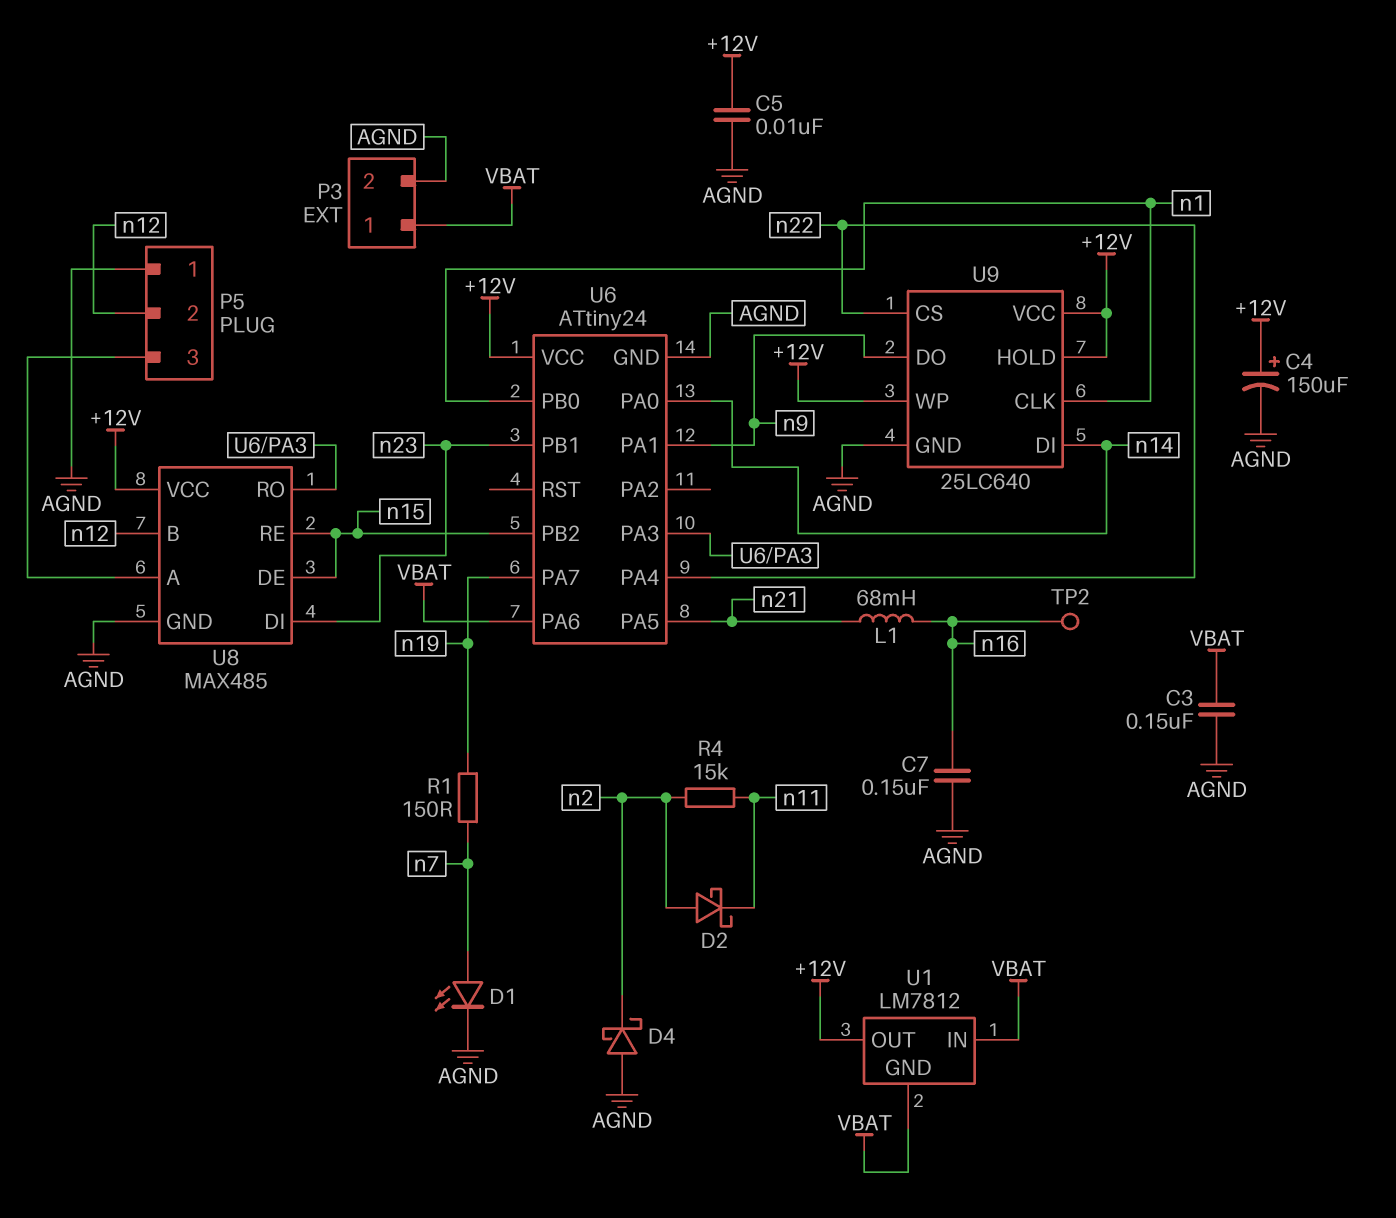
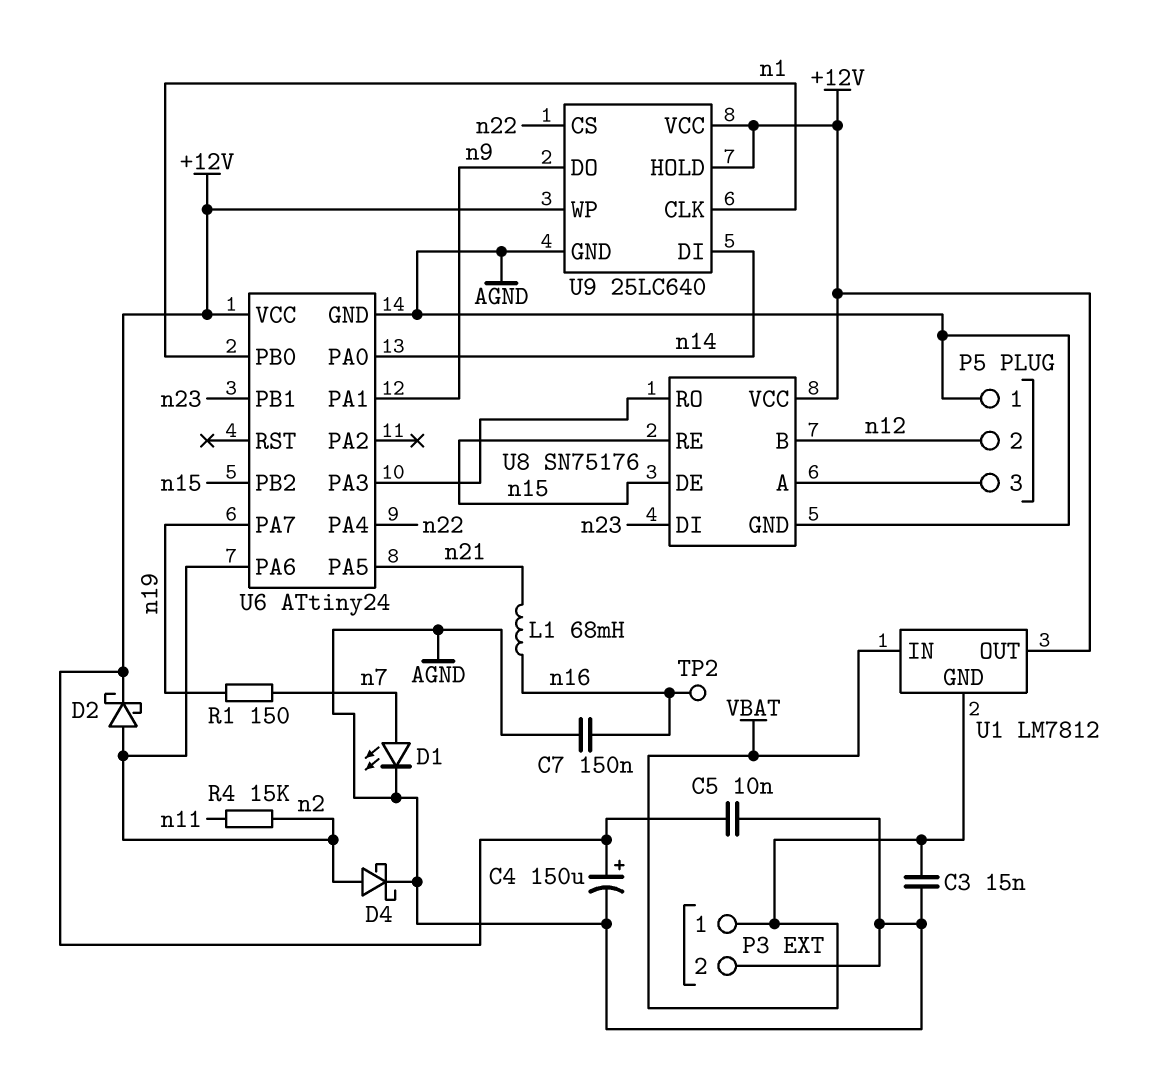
C3: 150nF (AGND, VBAT) -> 15nF (AGND, VBAT)
D2: schottky (A n2, K n11) -> schottky (A n2, K +12V)
D4: schottky (A AGND, K n2) -> schottky (A n2, K AGND)
U6 pin PA6: VBAT -> n2
U8: MAX485 -> SN75176

